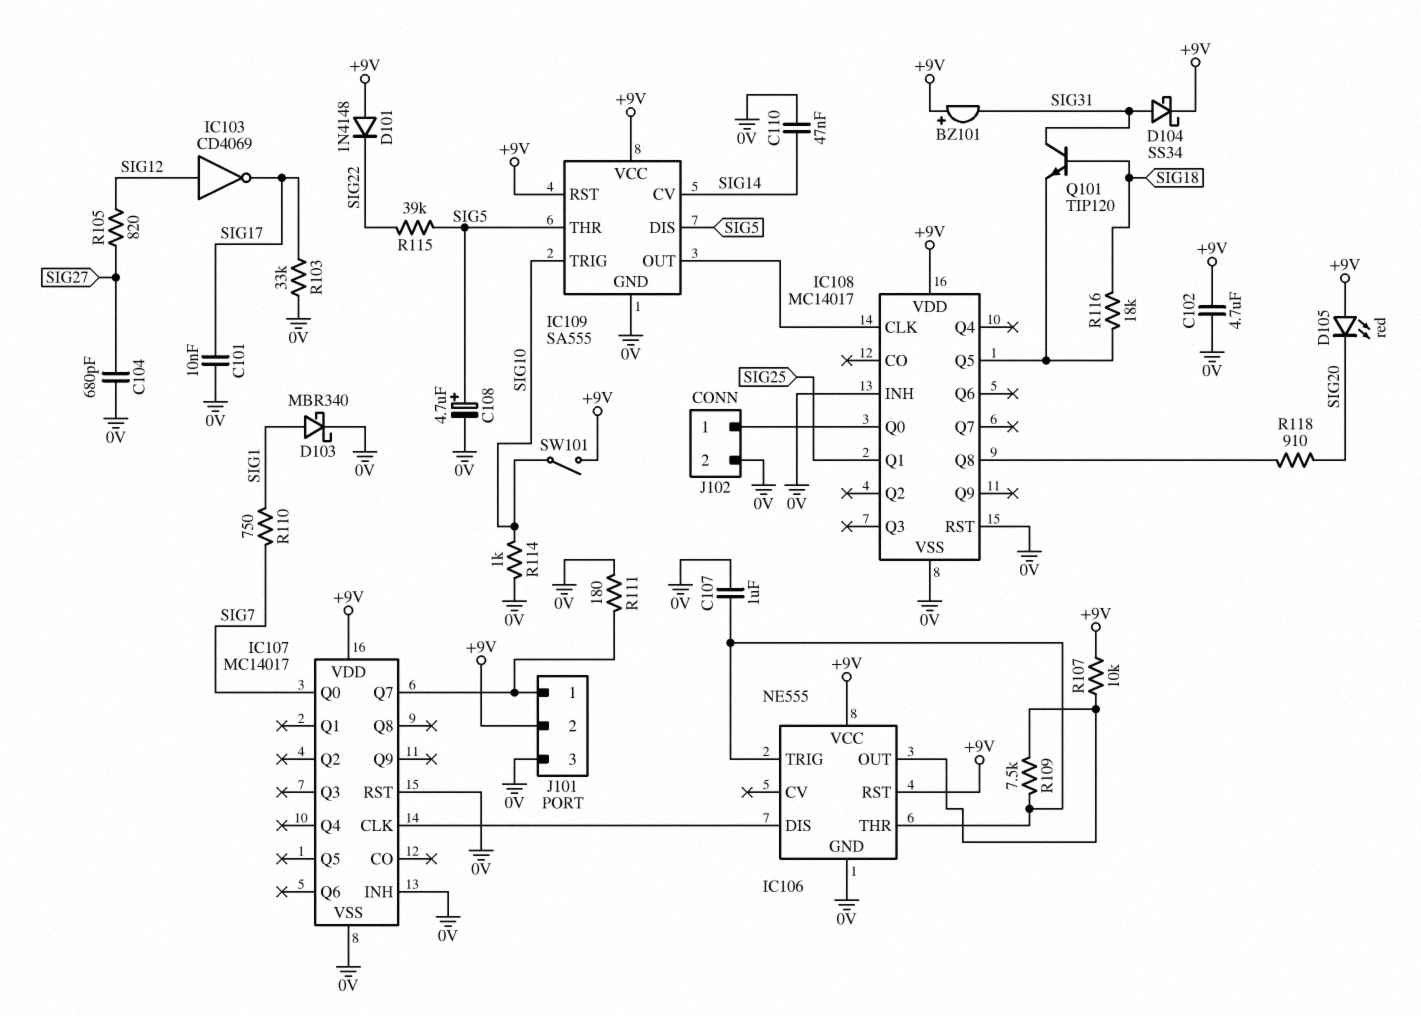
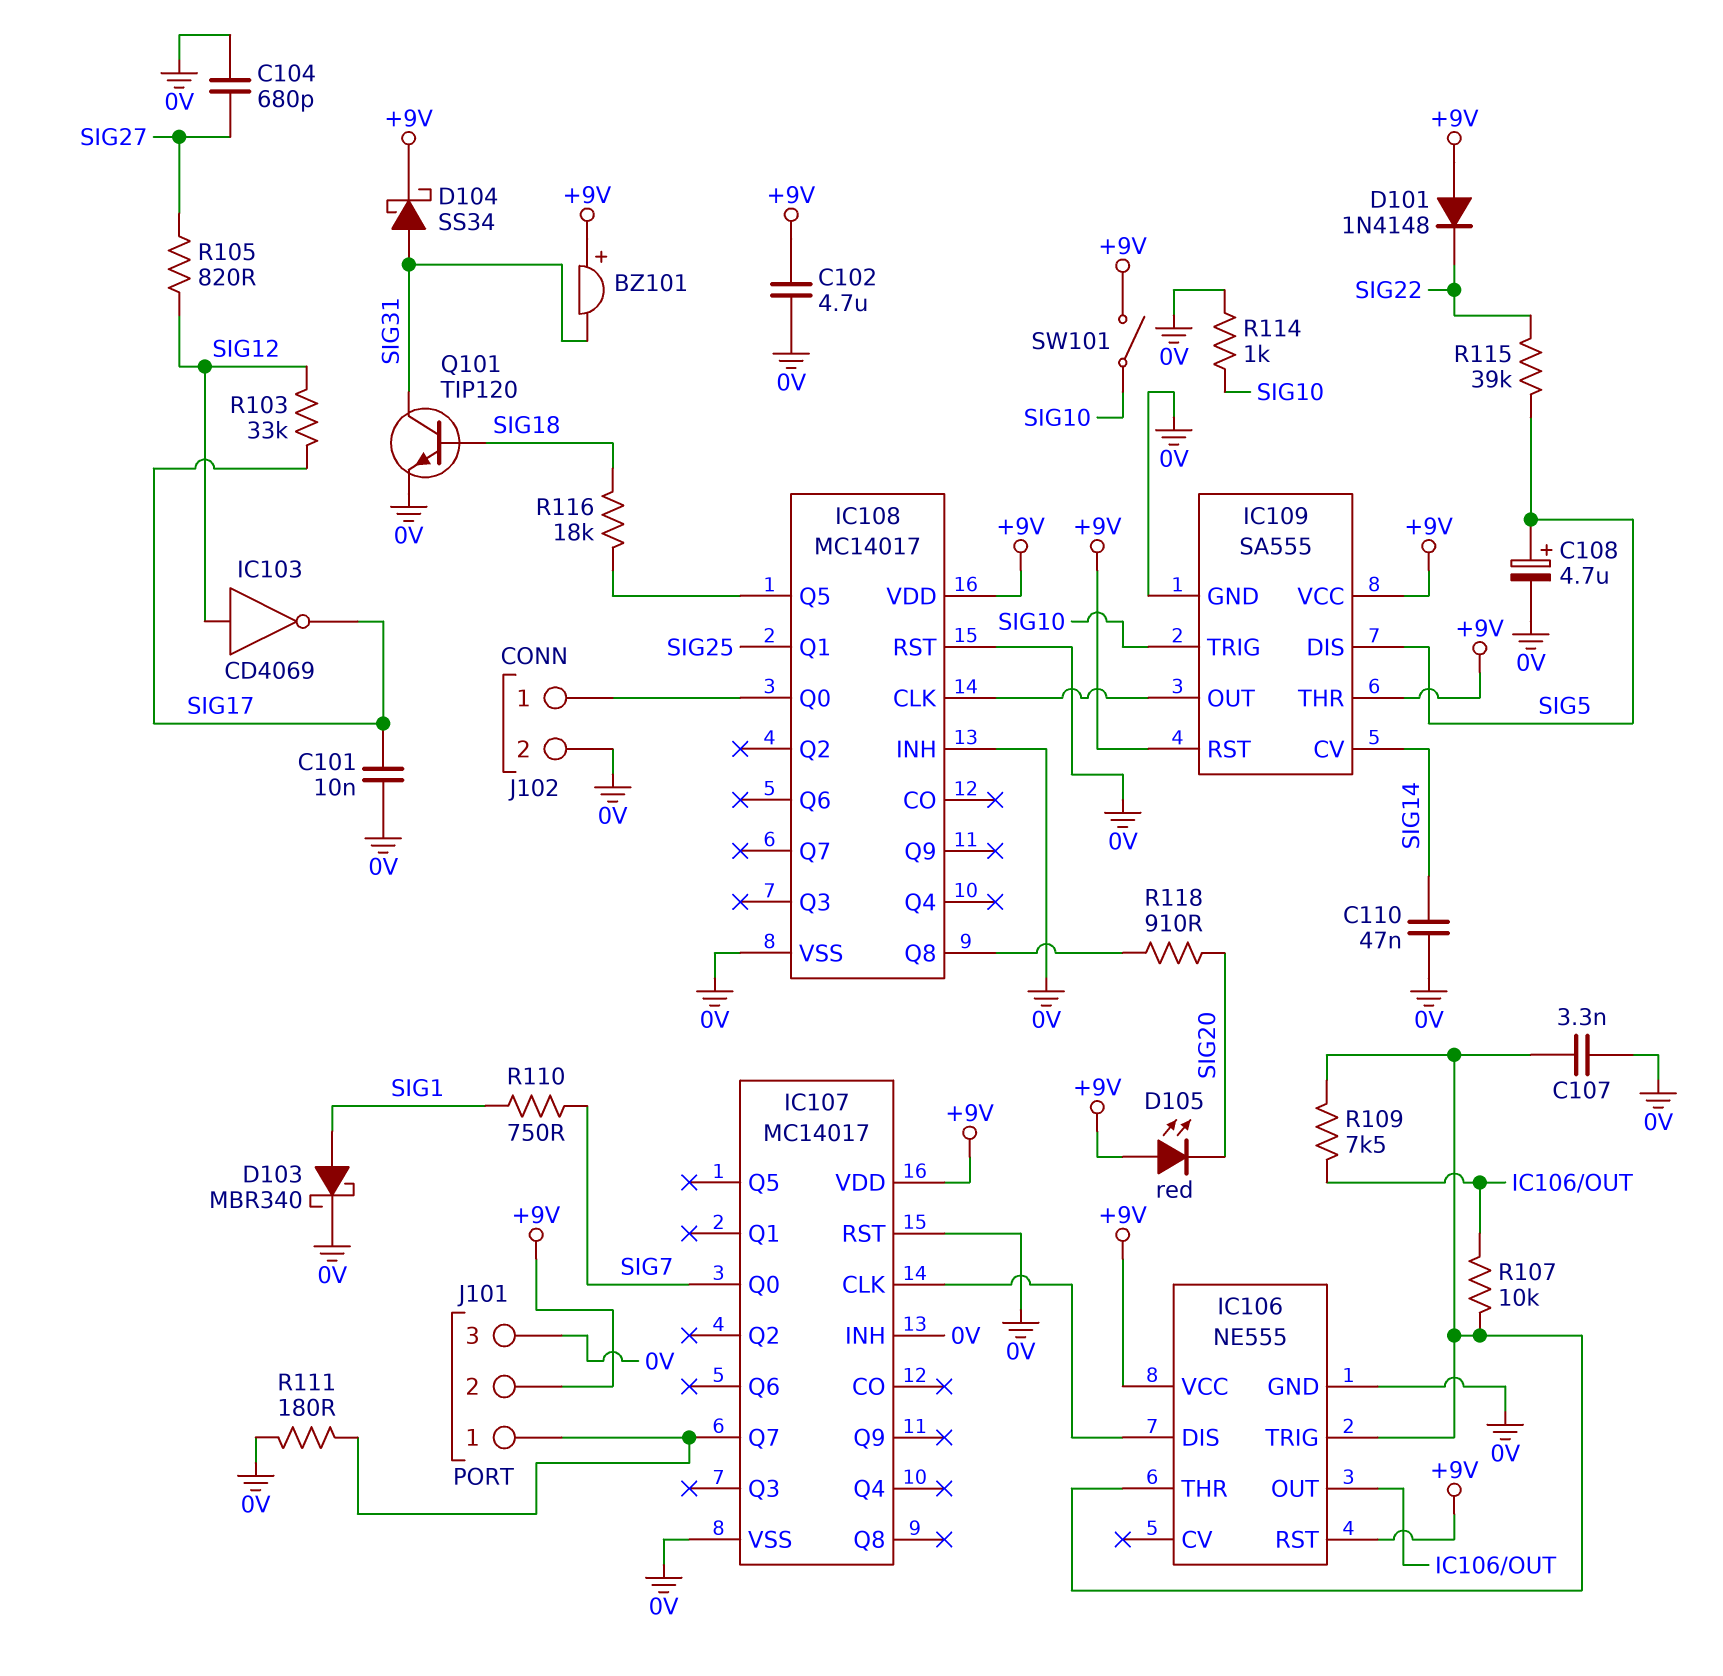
C107: 1uF (0V, IC106/THR) -> 3.3nF (0V, IC106/THR)
IC109 pin THR: SIG5 -> +9V
Q101: NPN TIP120 (B SIG18, C SIG31, E IC108/Q5) -> NPN TIP120 (B SIG18, C SIG31, E 0V)
R103: 33k (0V, SIG17) -> 33k (SIG12, SIG17)
R107: 10k (+9V, IC106/OUT) -> 10k (IC106/OUT, IC106/THR)

